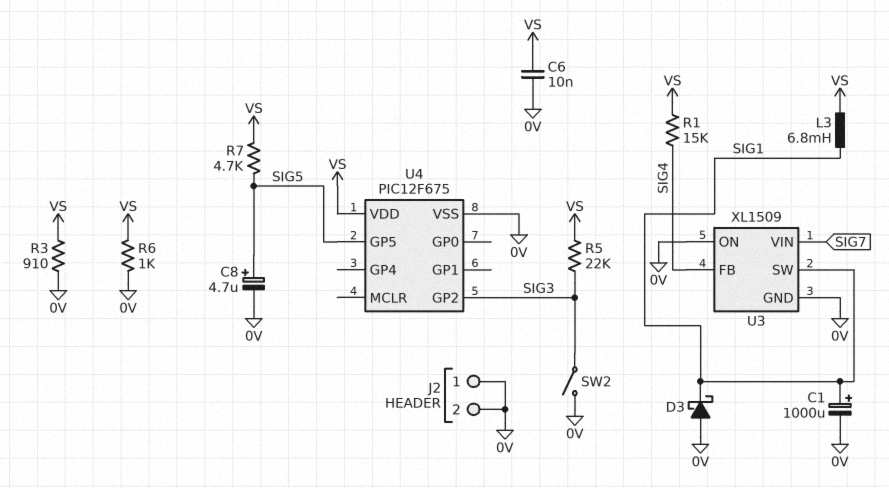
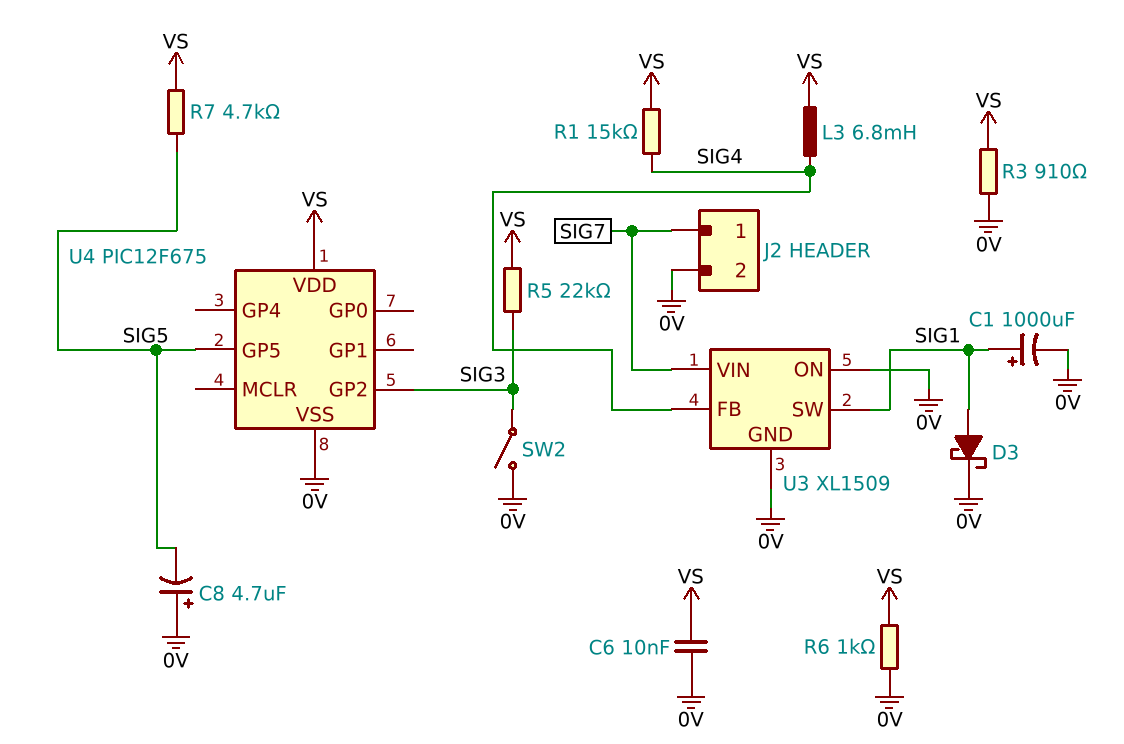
C8: 4.7uF (plus SIG5, minus 0V) -> 4.7uF (plus 0V, minus SIG5)
D3: schottky (A 0V, K SIG1) -> schottky (A SIG1, K 0V)
J2 pin 1: 0V -> SIG7
L3: 6.8mH (SIG1, VS) -> 6.8mH (SIG4, VS)

